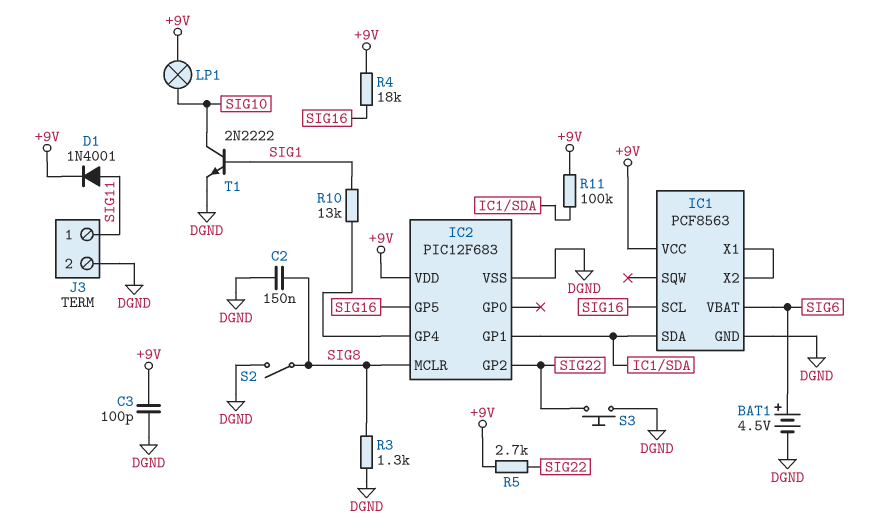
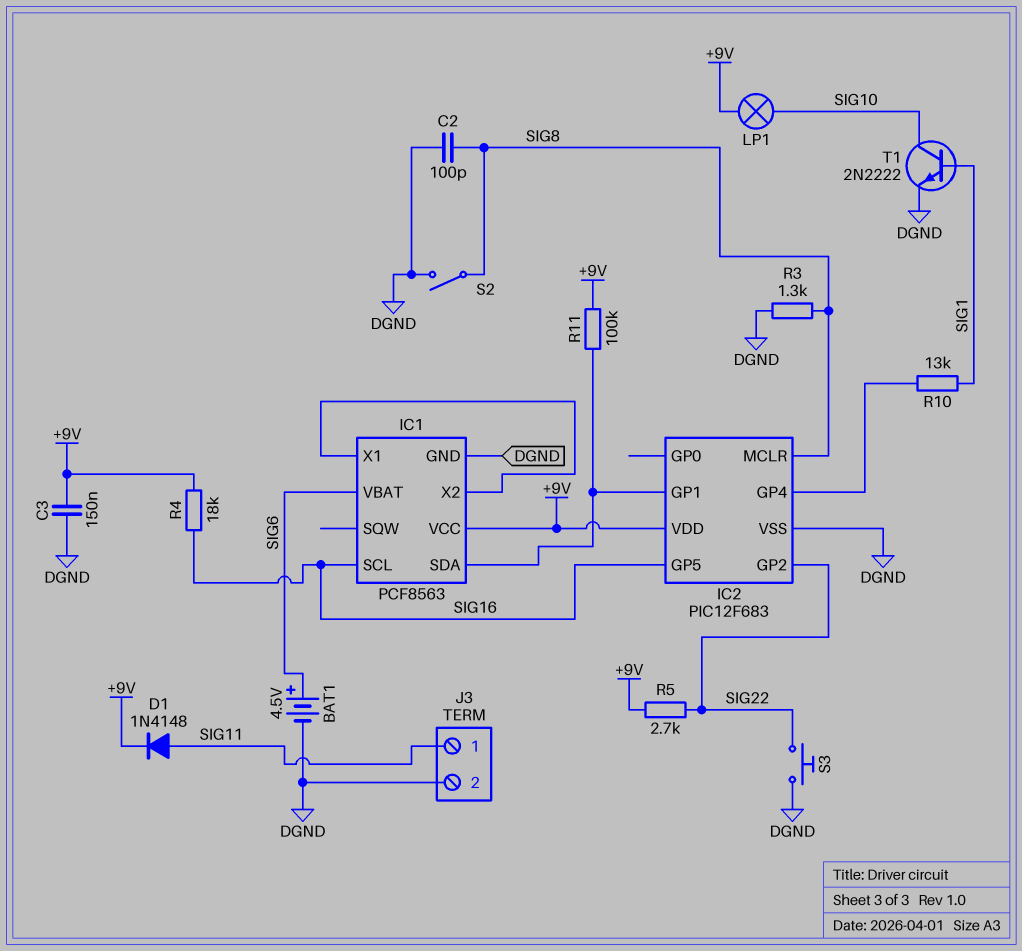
C2: 150nF (DGND, SIG8) -> 100pF (DGND, SIG8)
C3: 100pF (+9V, DGND) -> 150nF (+9V, DGND)
D1: diode 1N4001 (A SIG11, K +9V) -> diode 1N4148 (A SIG11, K +9V)

